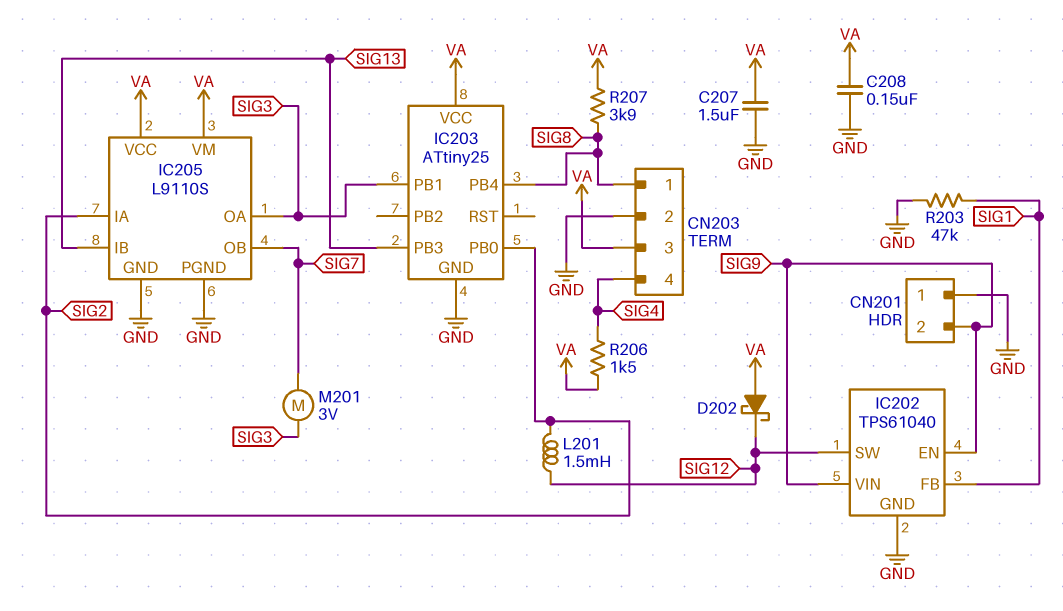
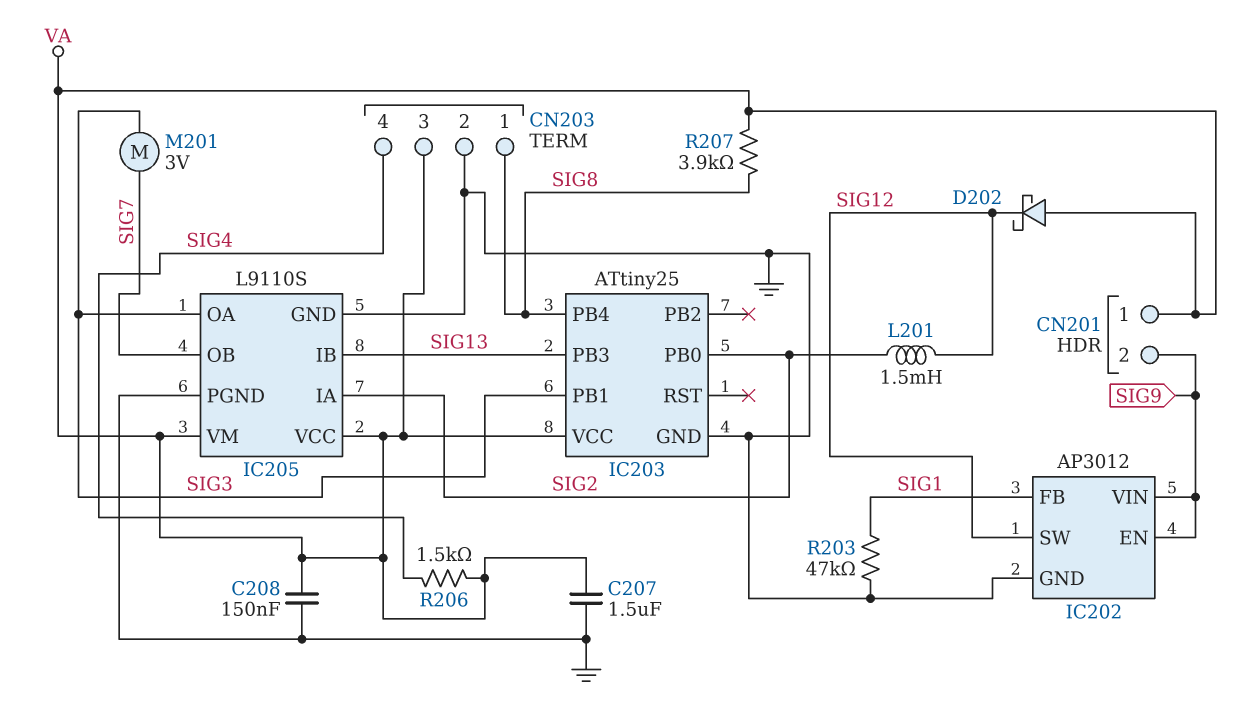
CN201 pin 1: GND -> VA
IC202: TPS61040 -> AP3012

